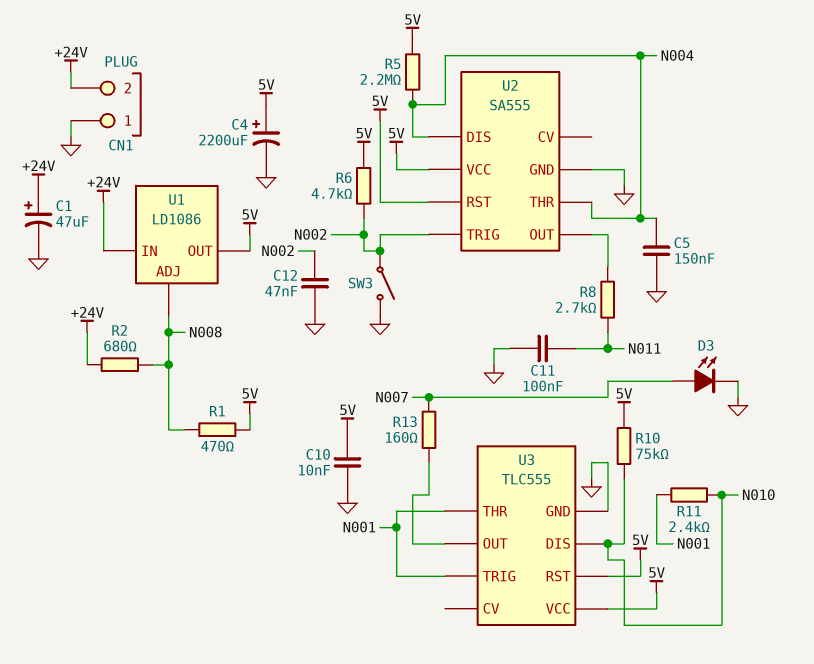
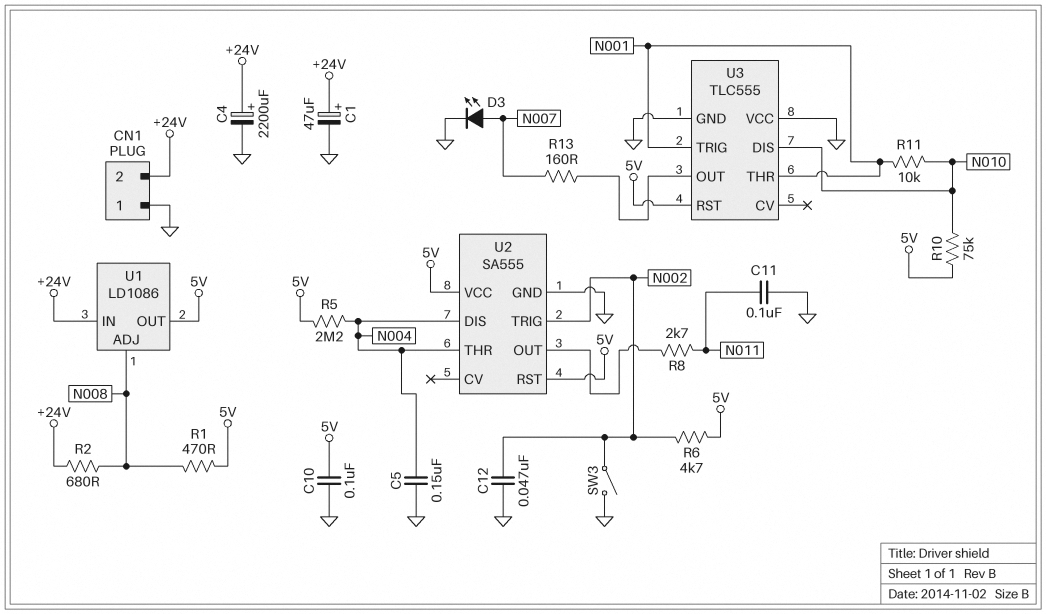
C4: 2200uF (plus 5V, minus GND) -> 2200uF (plus +24V, minus GND)
C10: 10nF (5V, GND) -> 100nF (5V, GND)
R11: 2.4k (N001, N010) -> 10k (N001, N010)
U3 pin VCC: 5V -> GND

